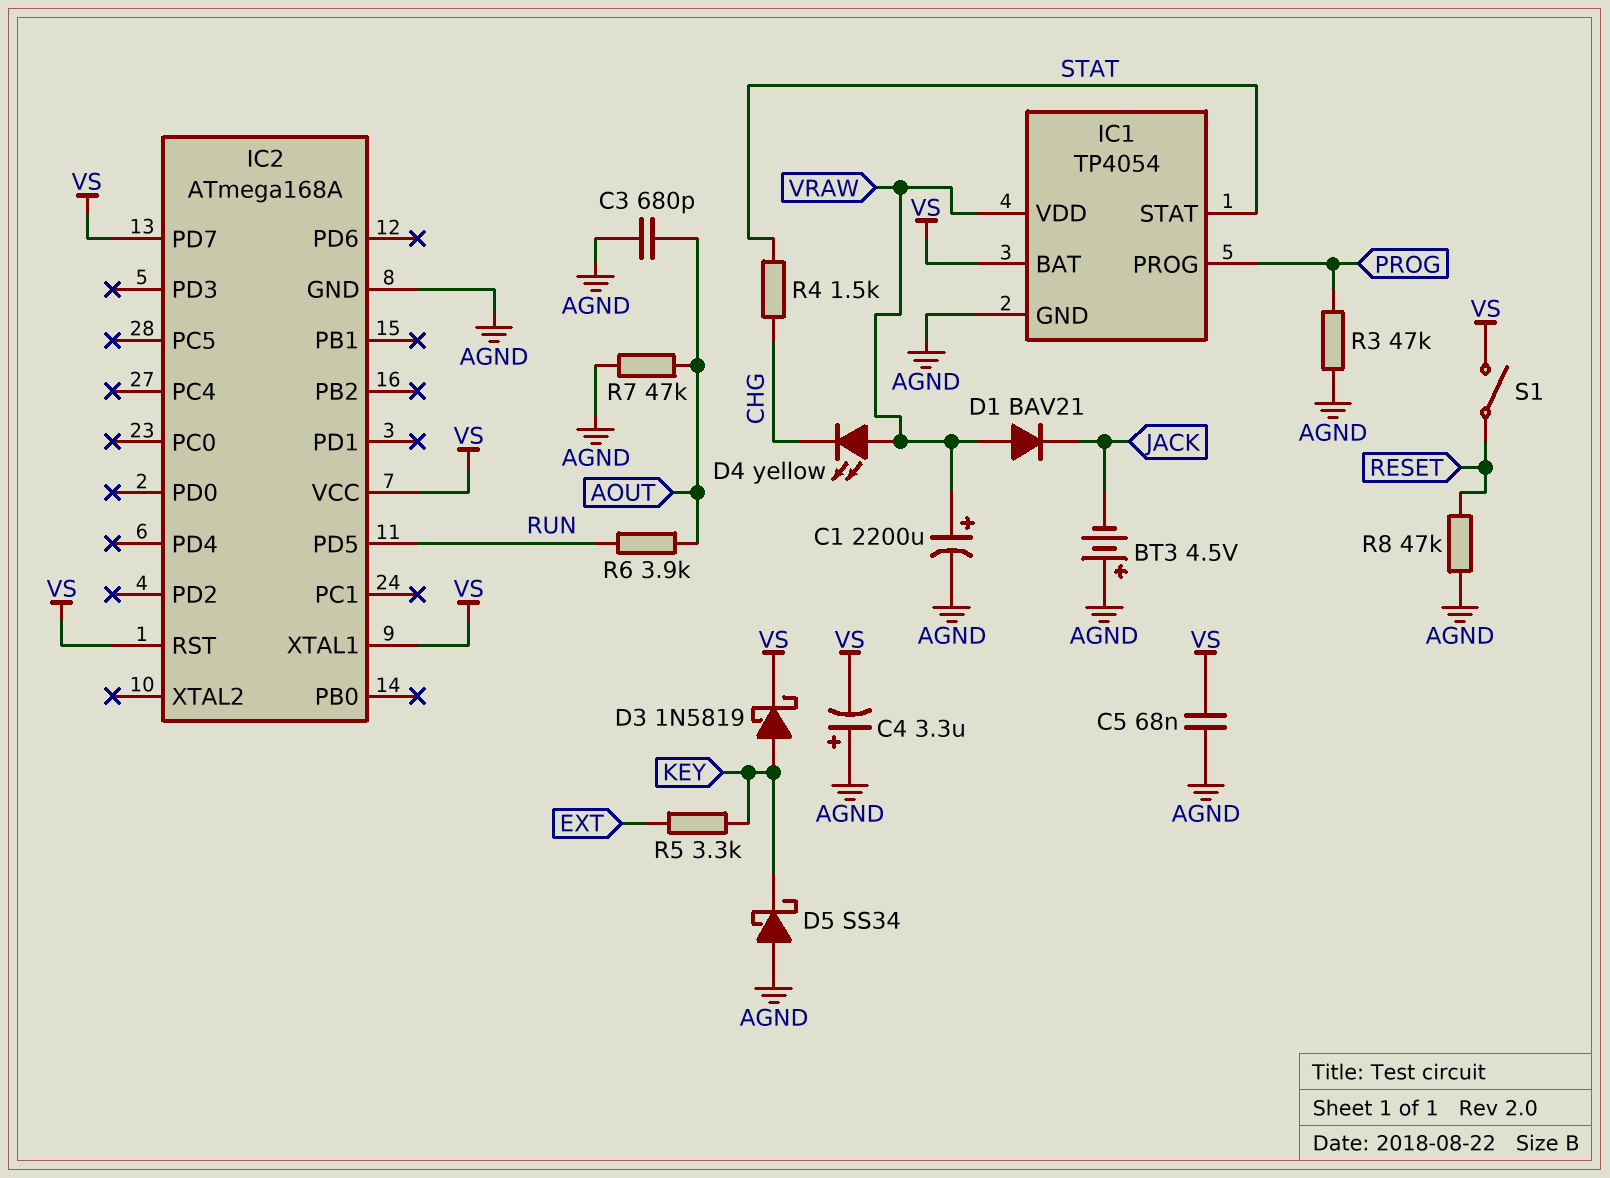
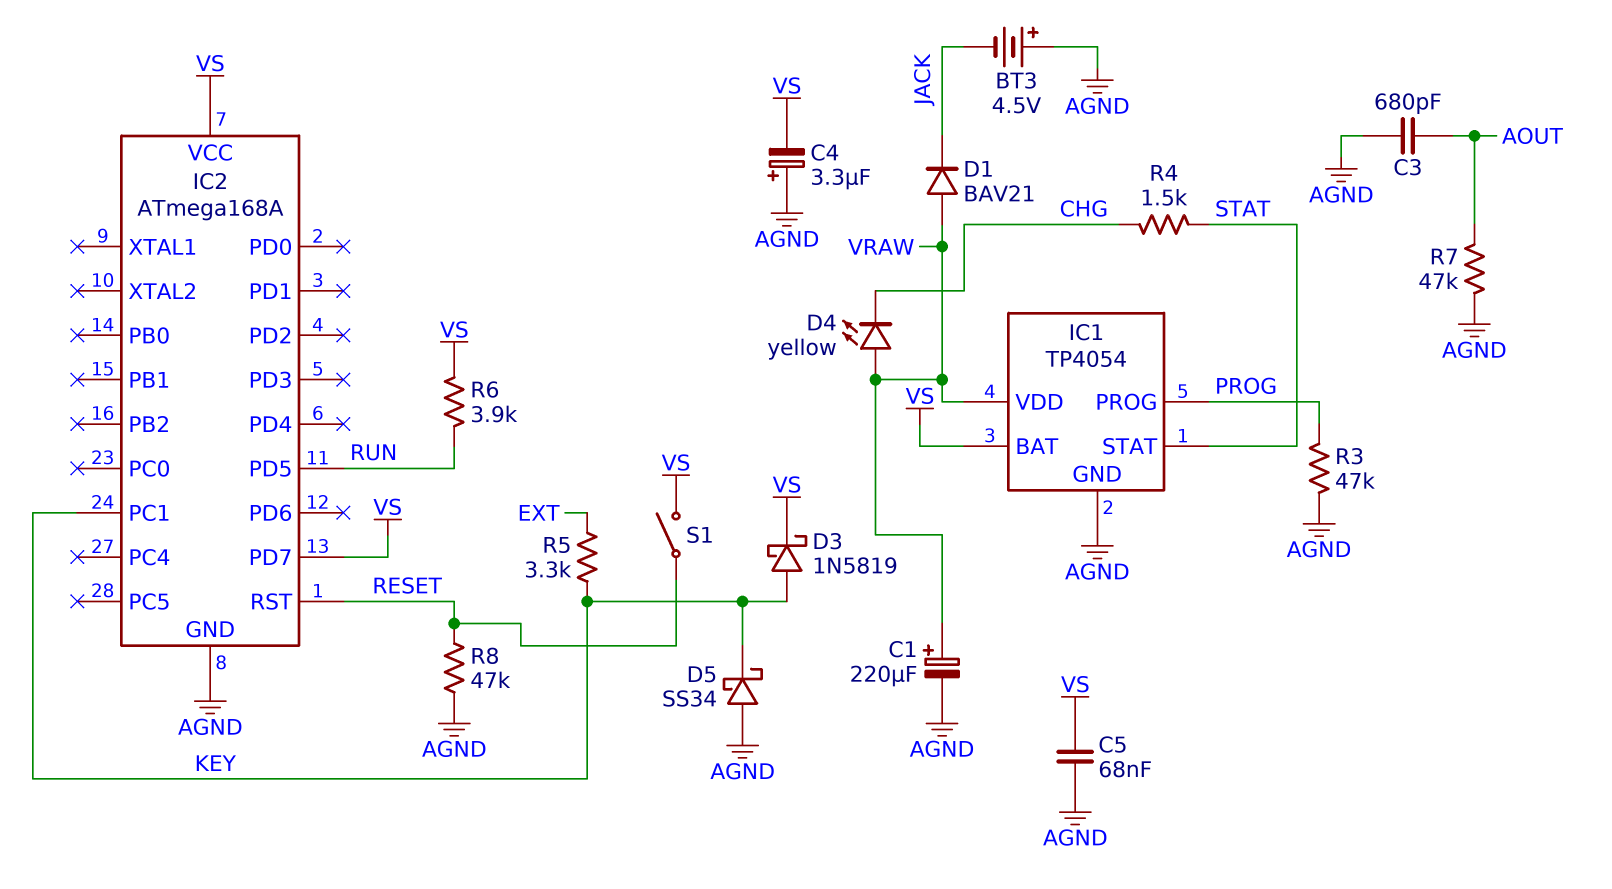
C1: 2200uF (plus VRAW, minus AGND) -> 220uF (plus VRAW, minus AGND)
IC2 pin PC1: none -> KEY
IC2 pin RST: VS -> RESET
IC2 pin XTAL1: VS -> none
R6: 3.9k (AOUT, RUN) -> 3.9k (RUN, VS)

